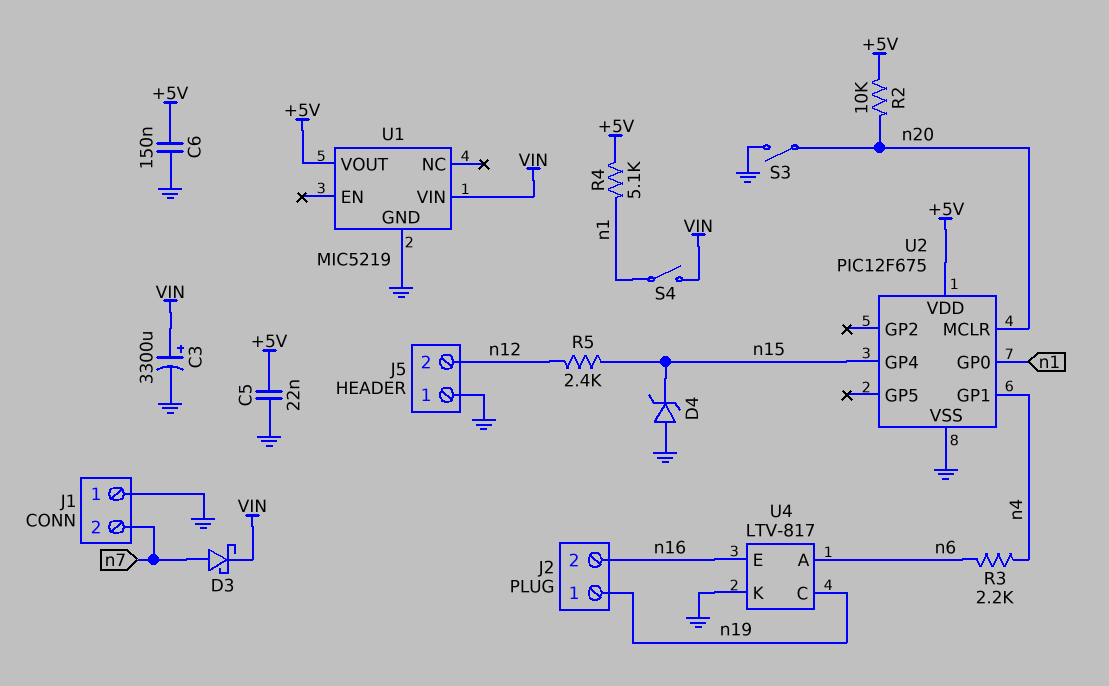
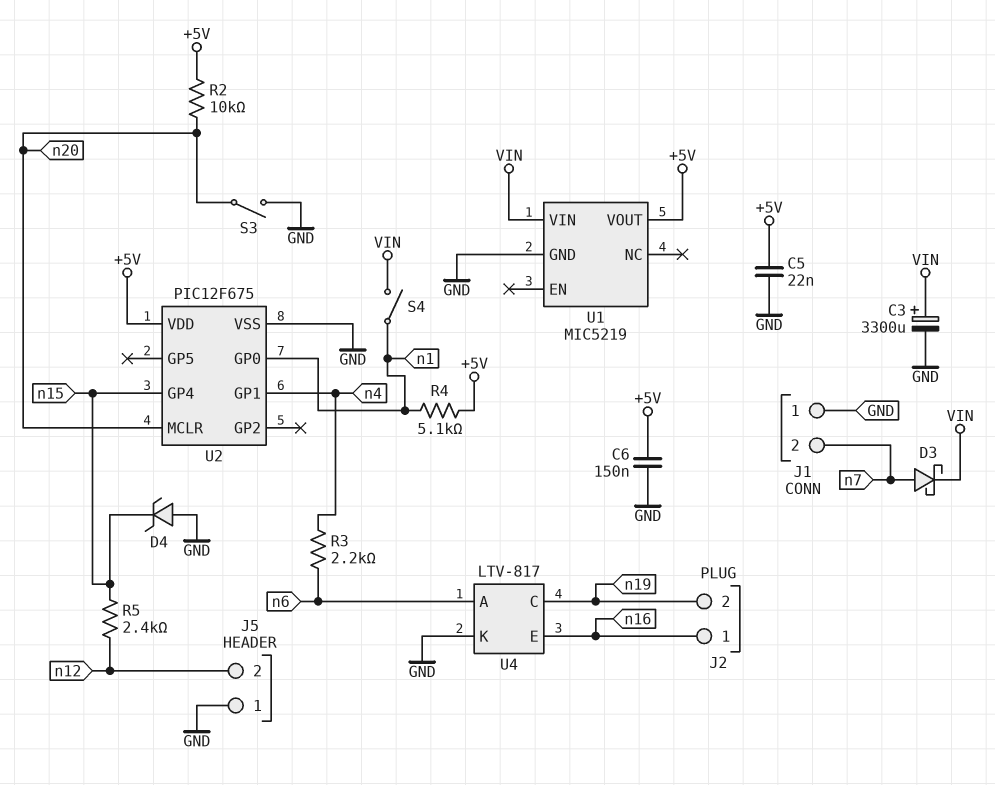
J2 pin 1: n19 -> n16
J2 pin 2: n16 -> n19

